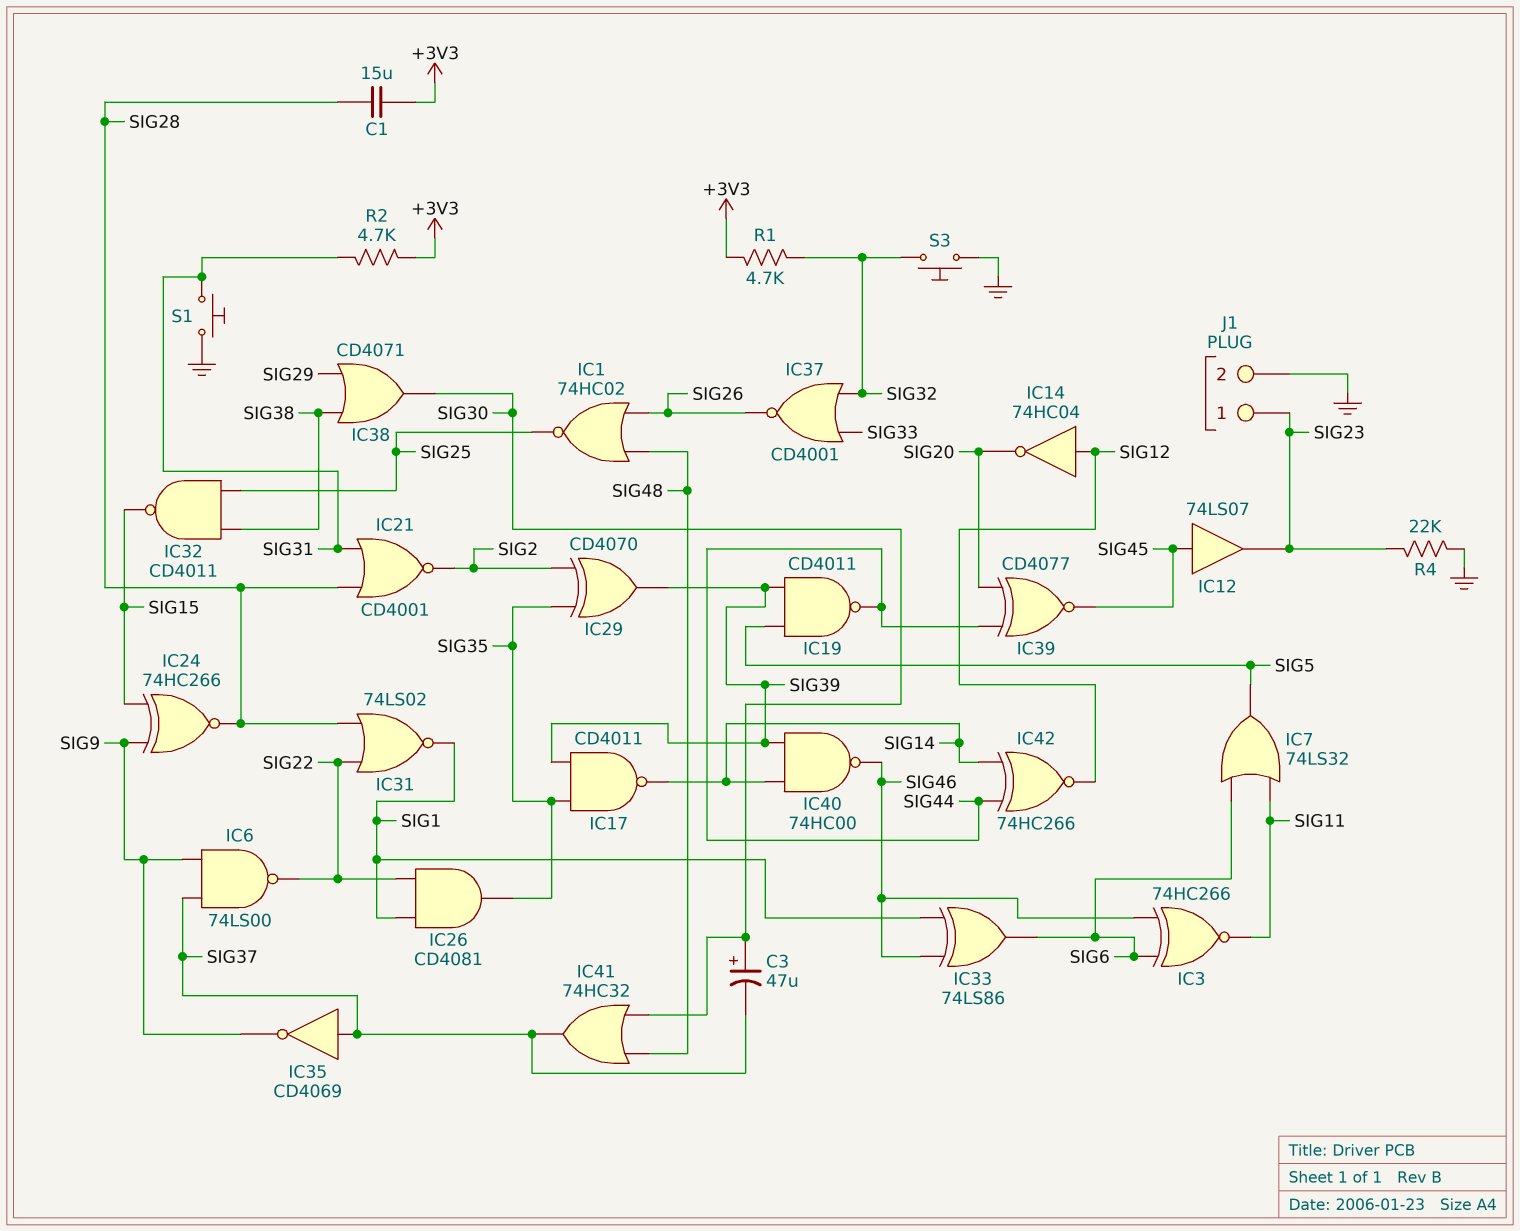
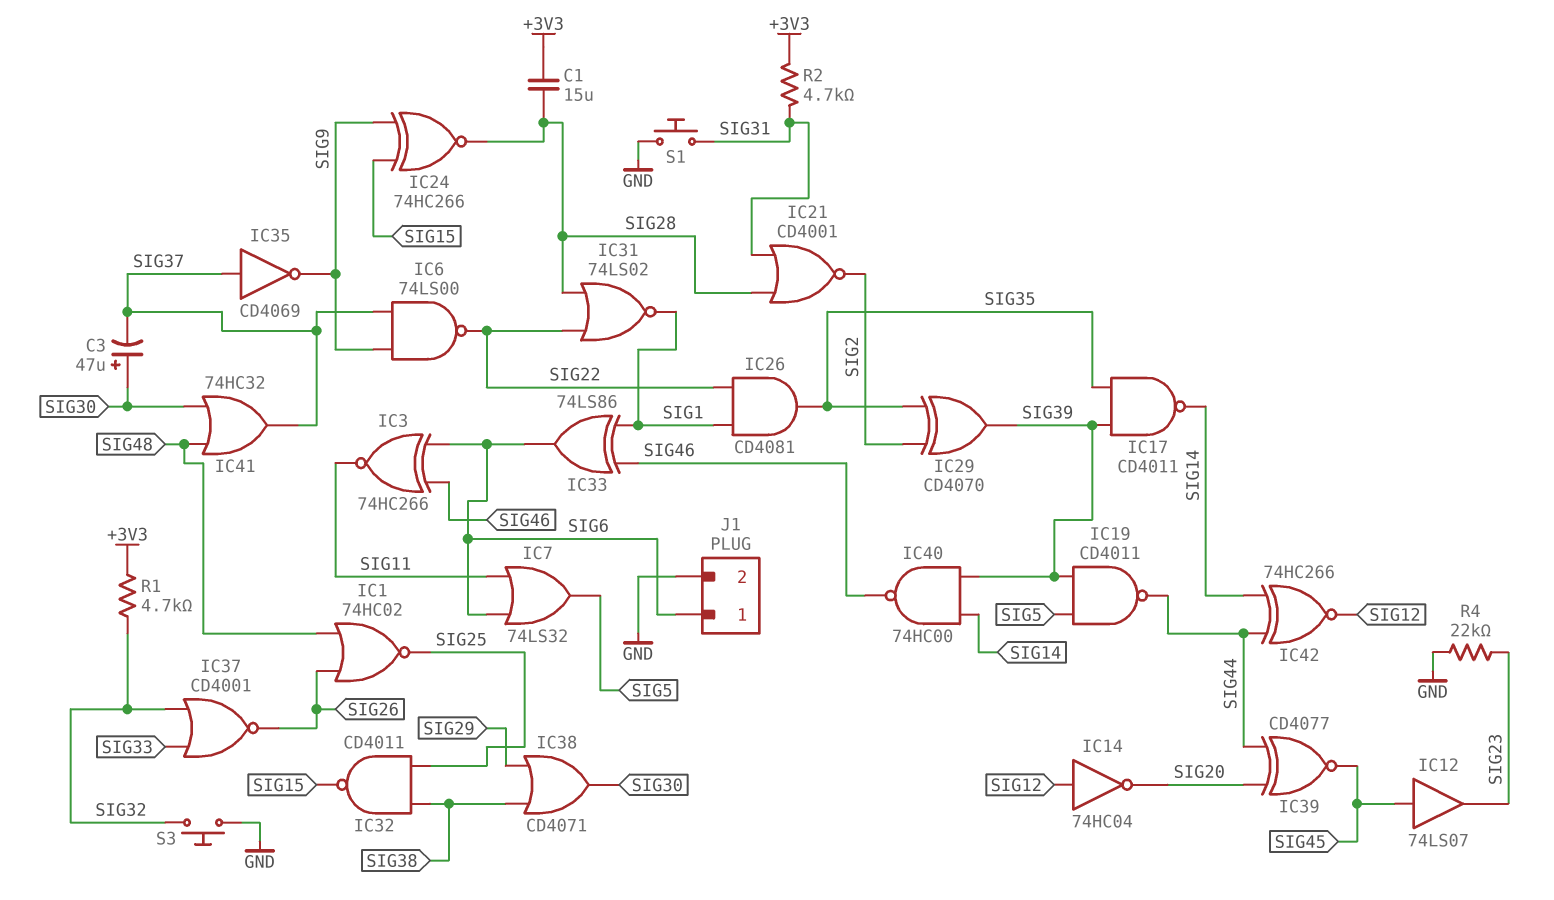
J1 pin 1: SIG23 -> SIG6

